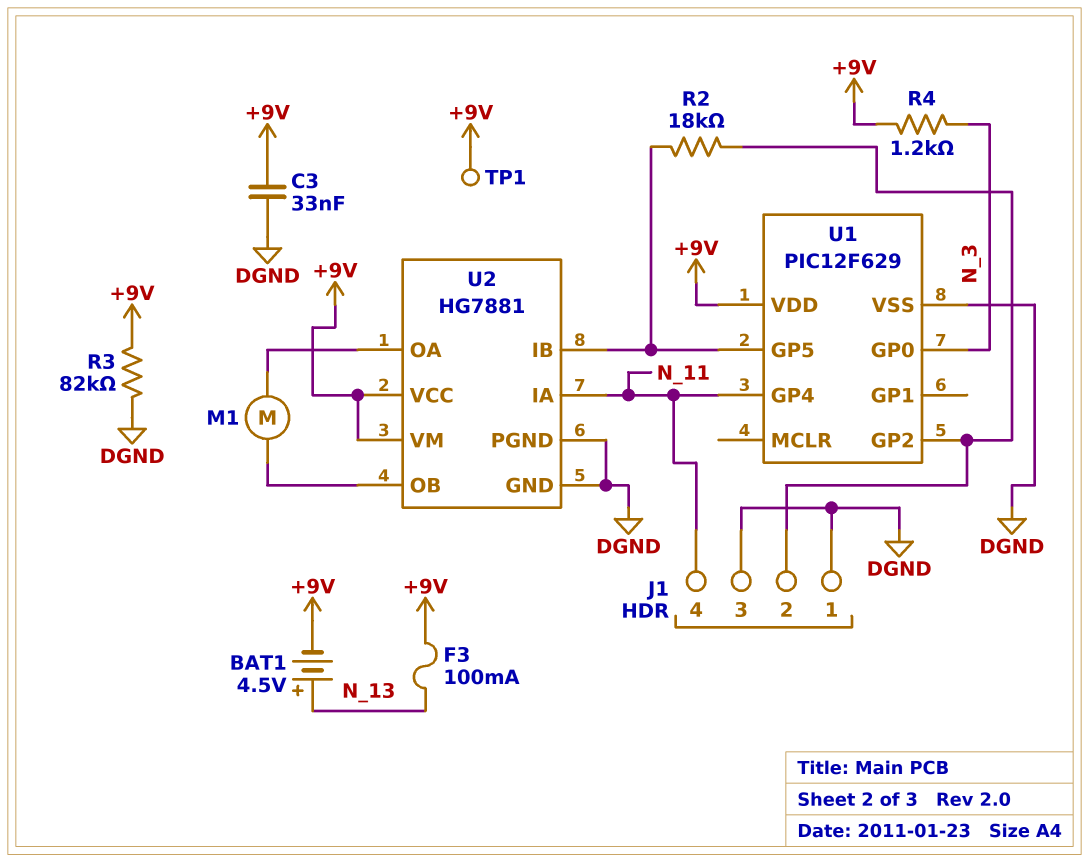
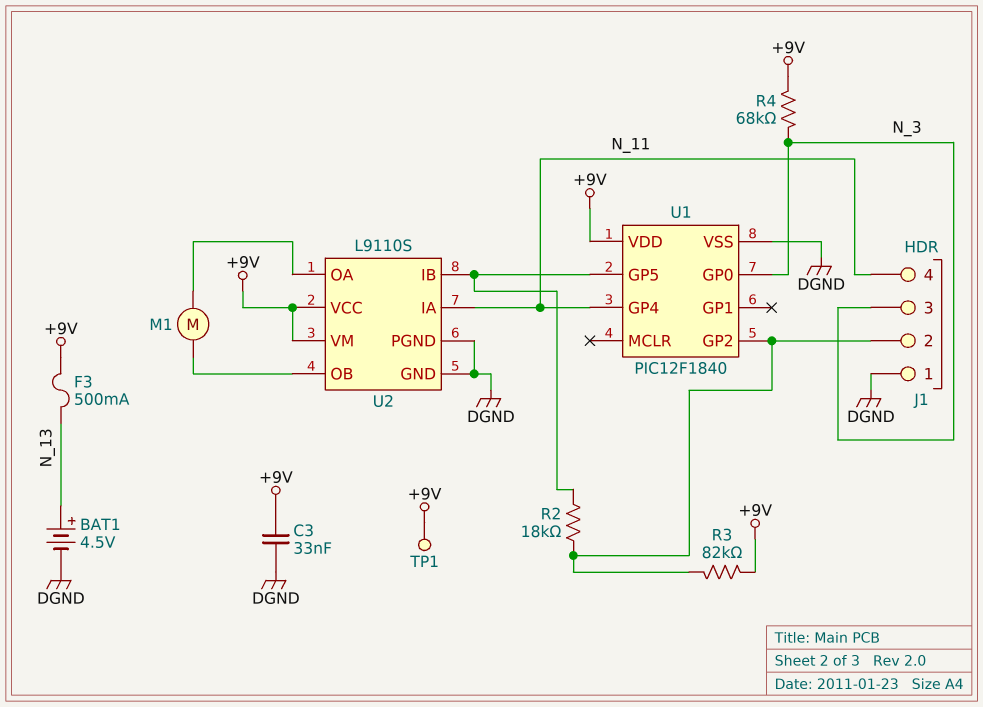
BAT1: 4.5V (plus N_13, minus +9V) -> 4.5V (plus N_13, minus DGND)
F3: 100mA (+9V, N_13) -> 500mA (+9V, N_13)
J1 pin 3: DGND -> N_3
R3: 82k (+9V, DGND) -> 82k (+9V, J1/2)
R4: 1.2k (+9V, N_3) -> 68k (+9V, N_3)
U1: PIC12F629 -> PIC12F1840
U2: HG7881 -> L9110S

